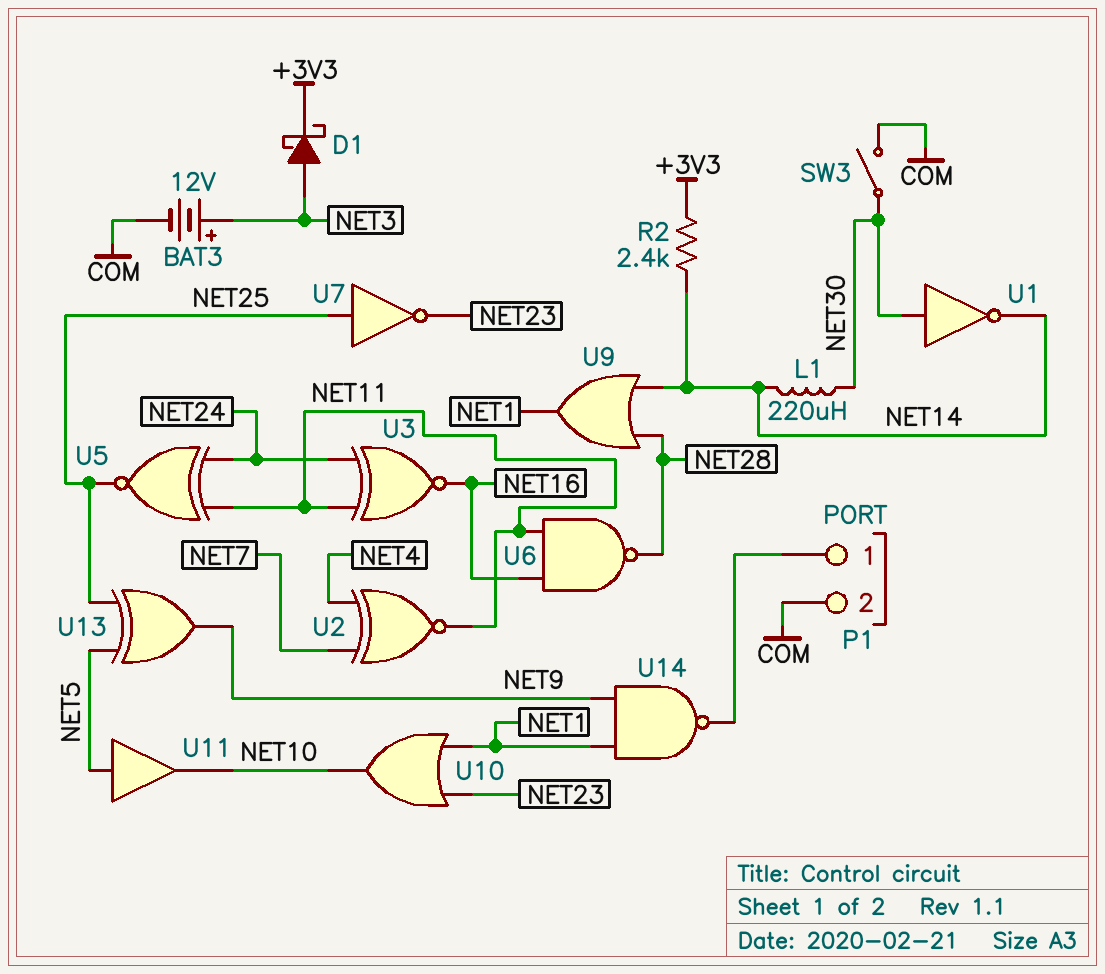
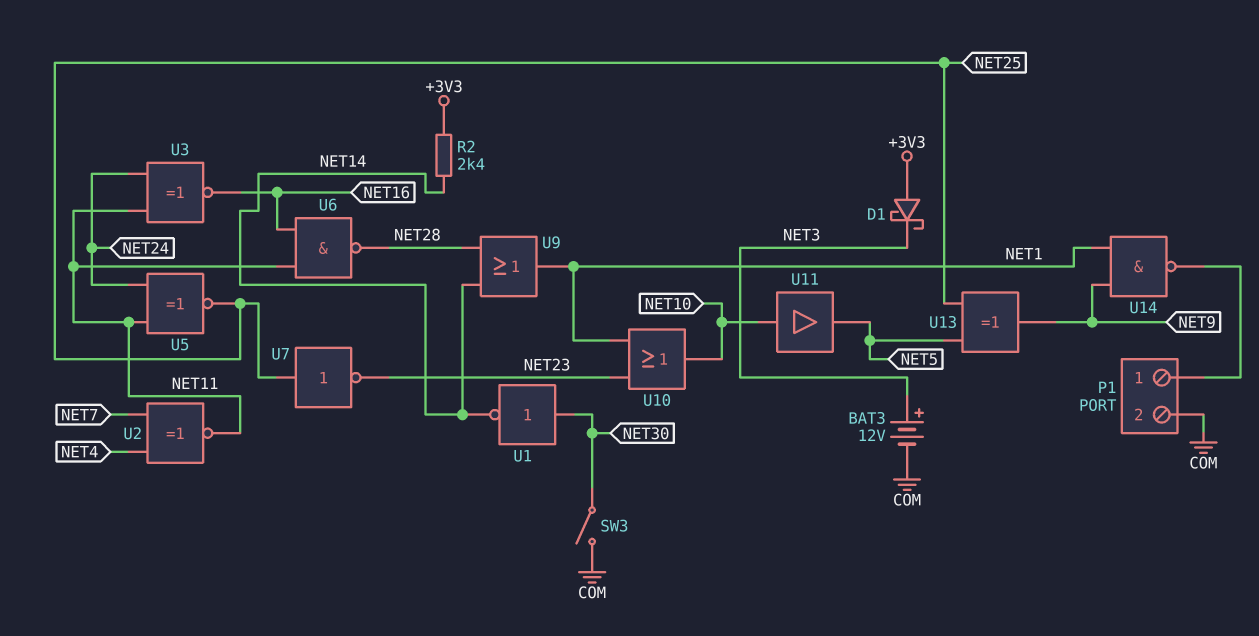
D1: schottky (A NET3, K +3V3) -> schottky (A +3V3, K NET3)
L1: 220uH (NET14, NET30) -> none
U11: buffer (in NET5, out NET10) -> buffer (in NET10, out NET5)

